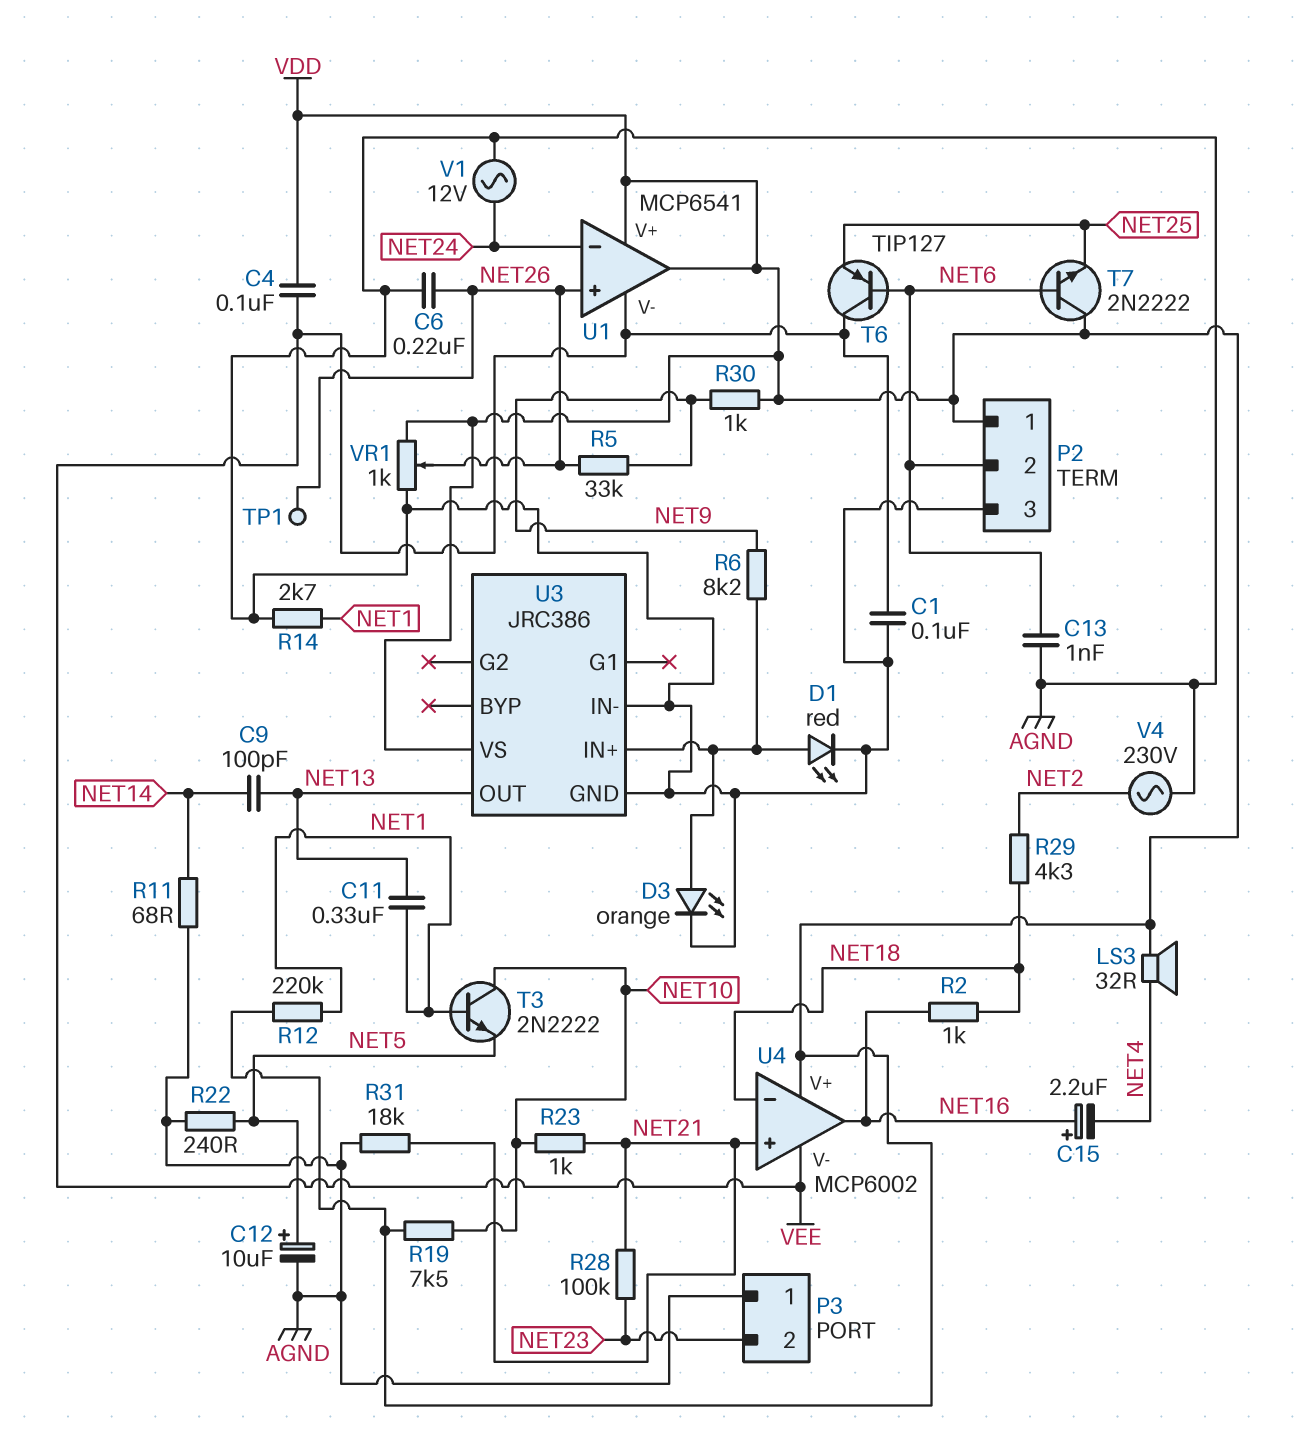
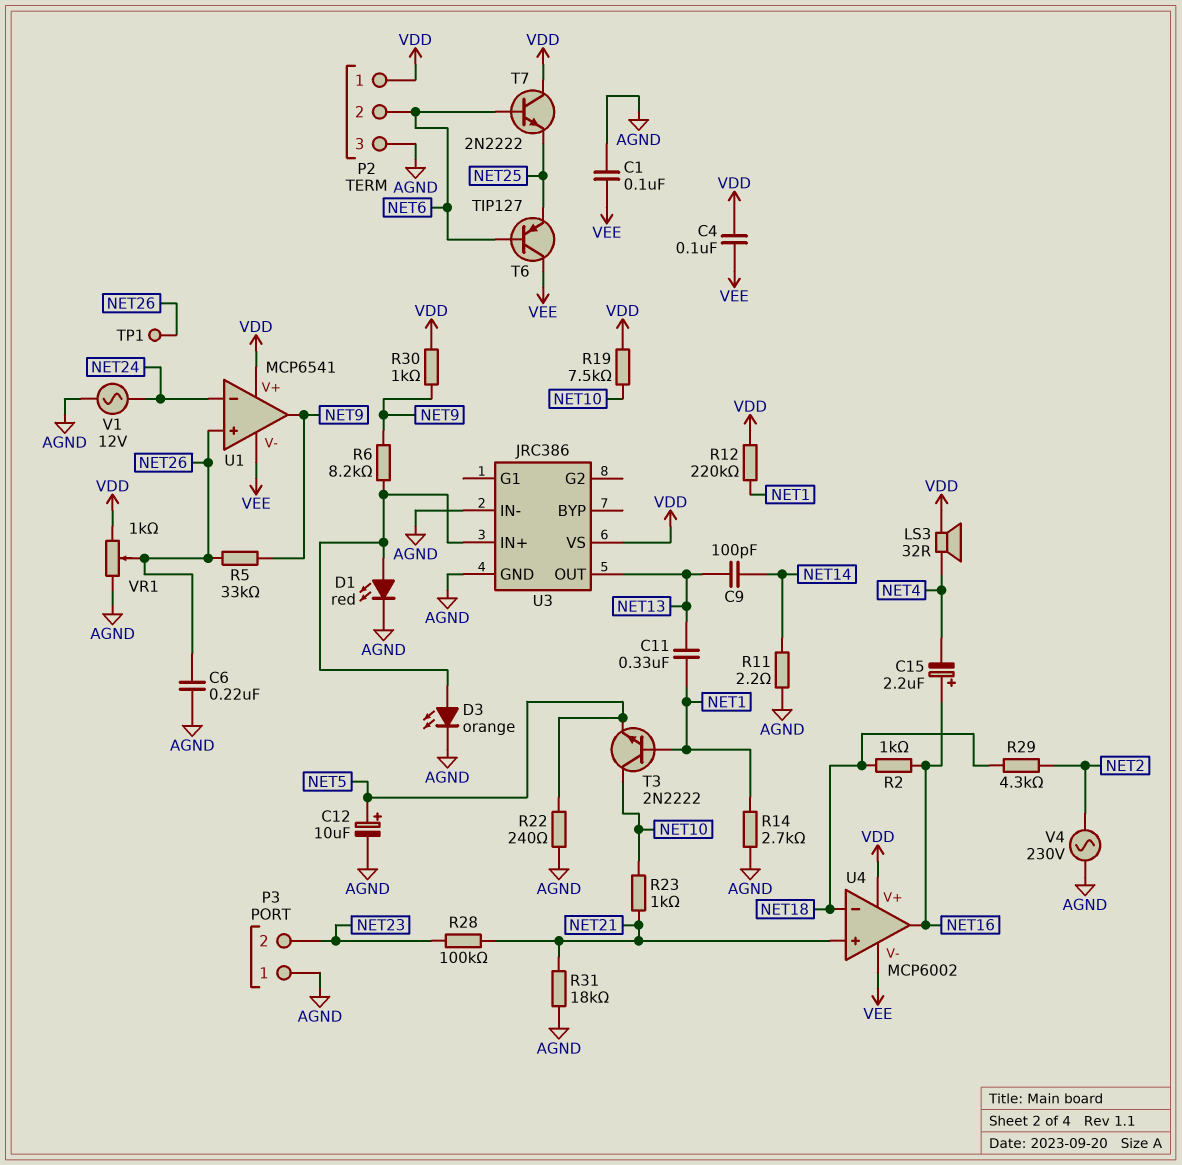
C13: 1nF (AGND, NET6) -> none
R11: 68 (AGND, NET14) -> 2.2 (AGND, NET14)
U1 pin out: VDD -> NET9

